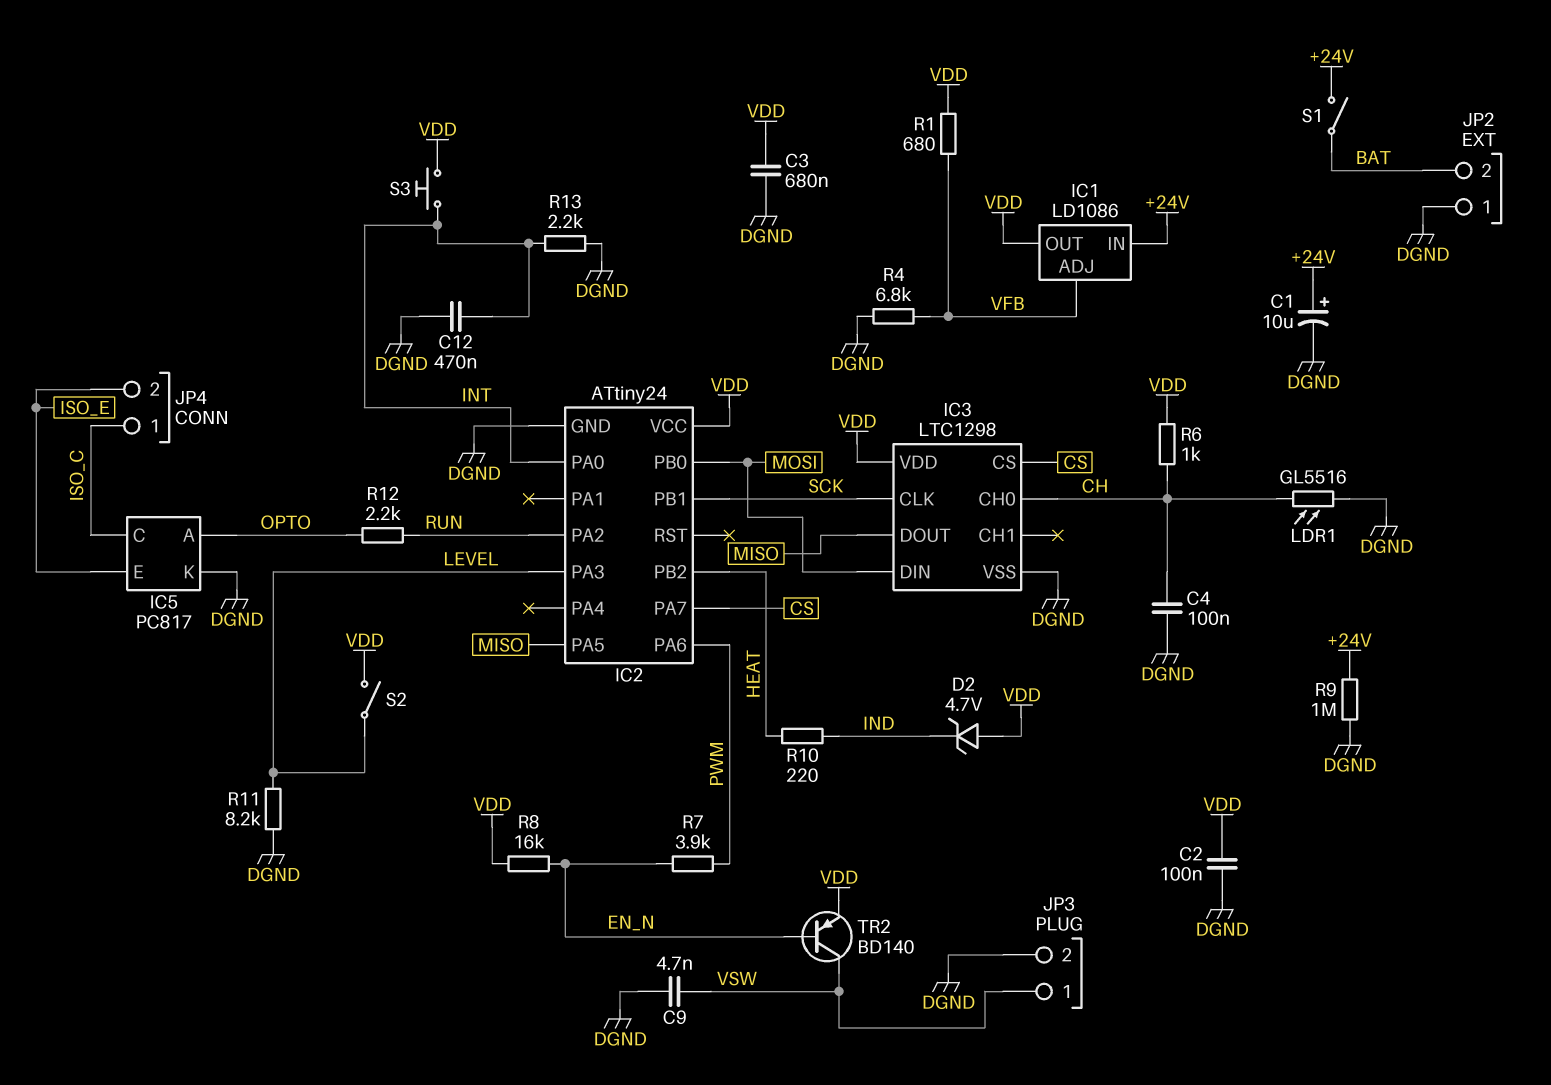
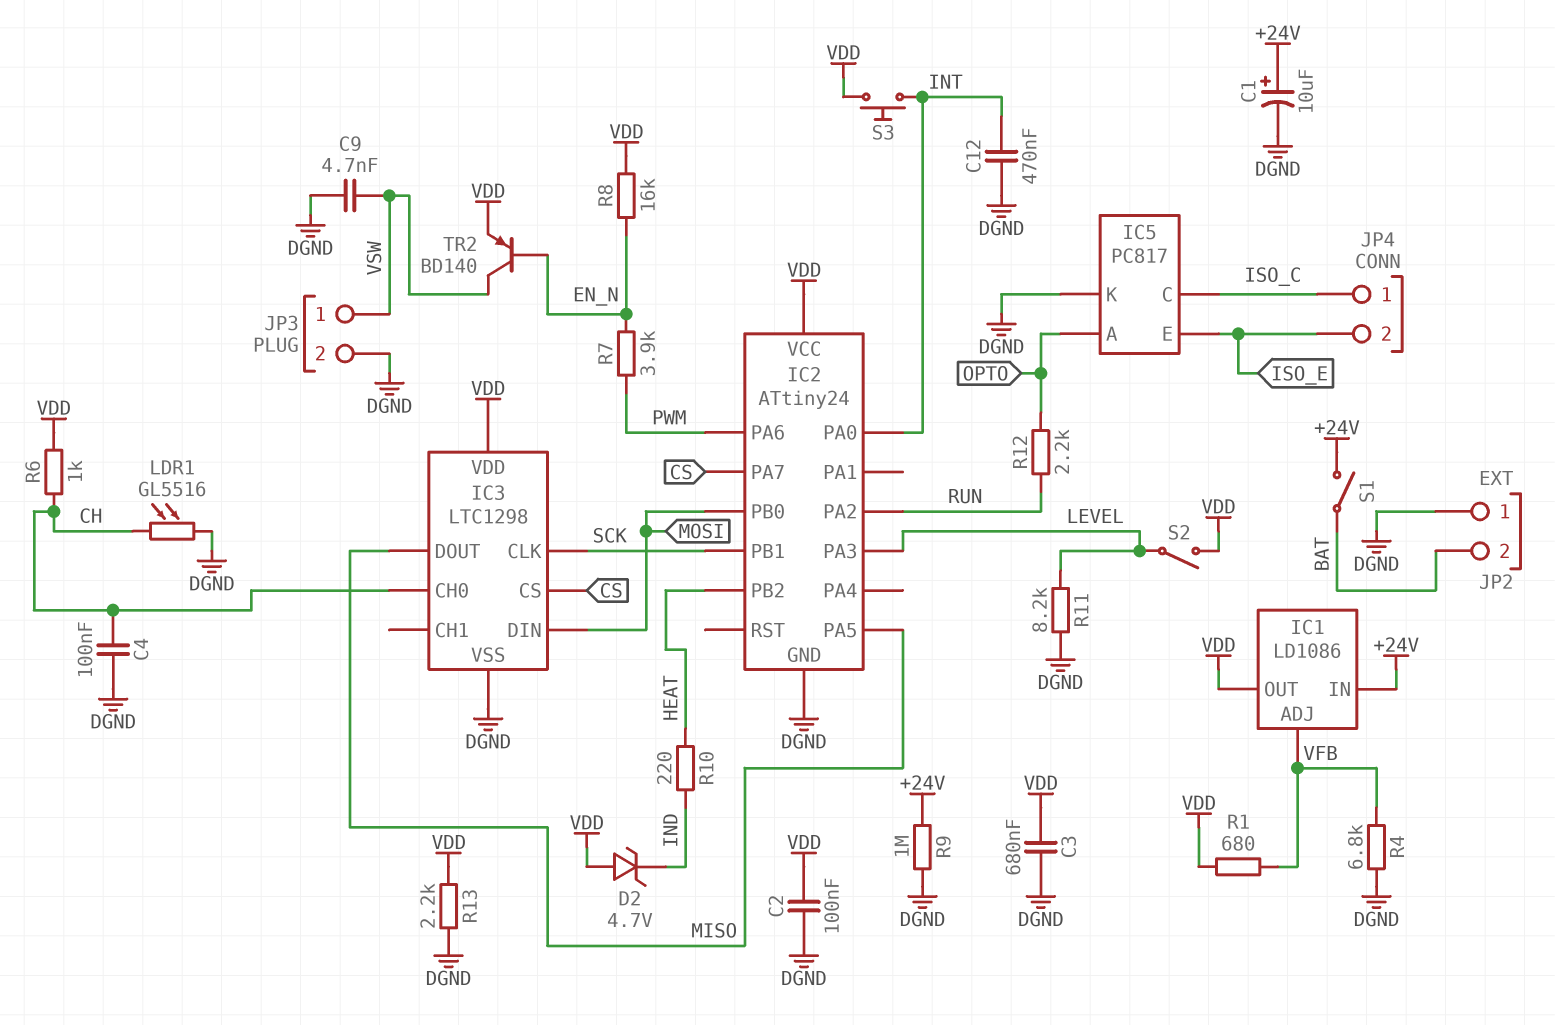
R13: 2.2k (DGND, INT) -> 2.2k (DGND, VDD)

